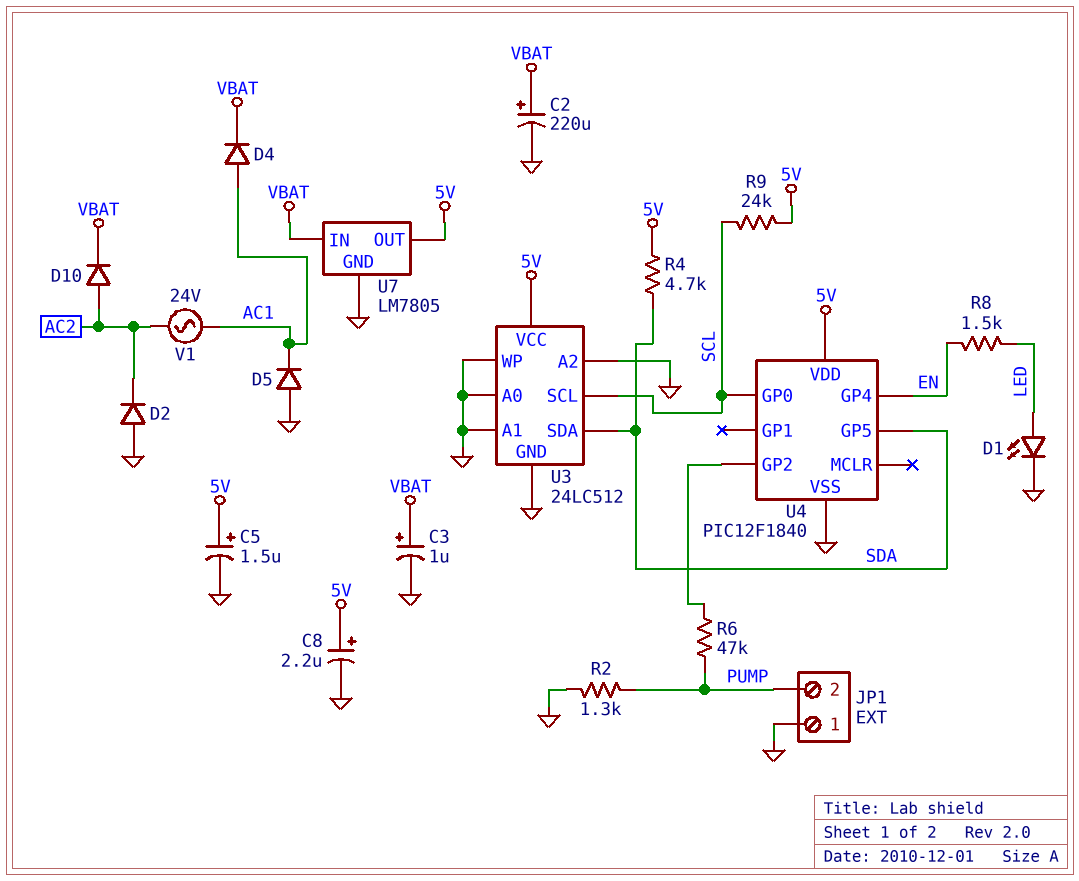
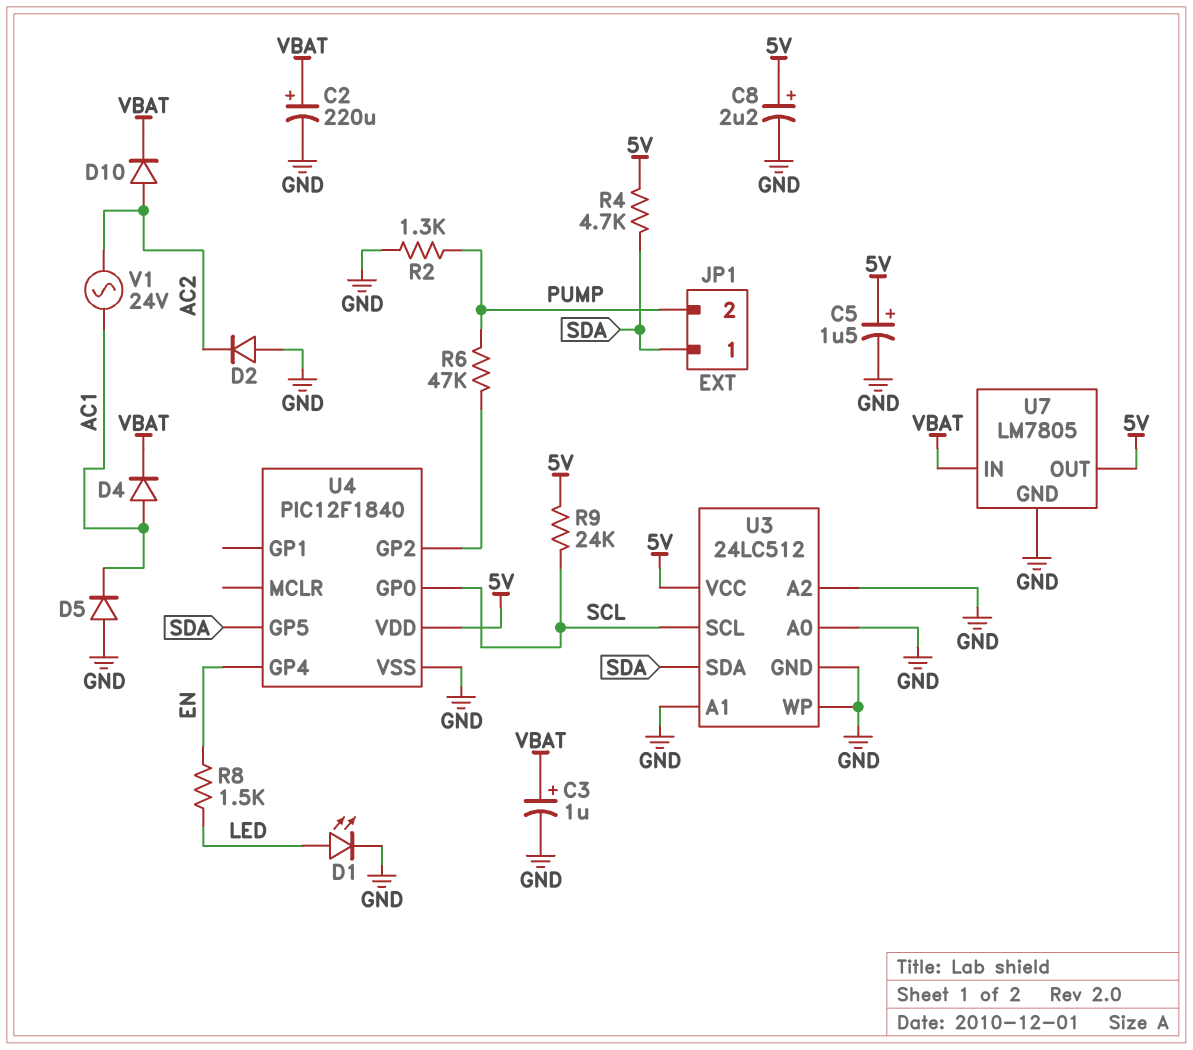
JP1 pin 1: GND -> SDA

